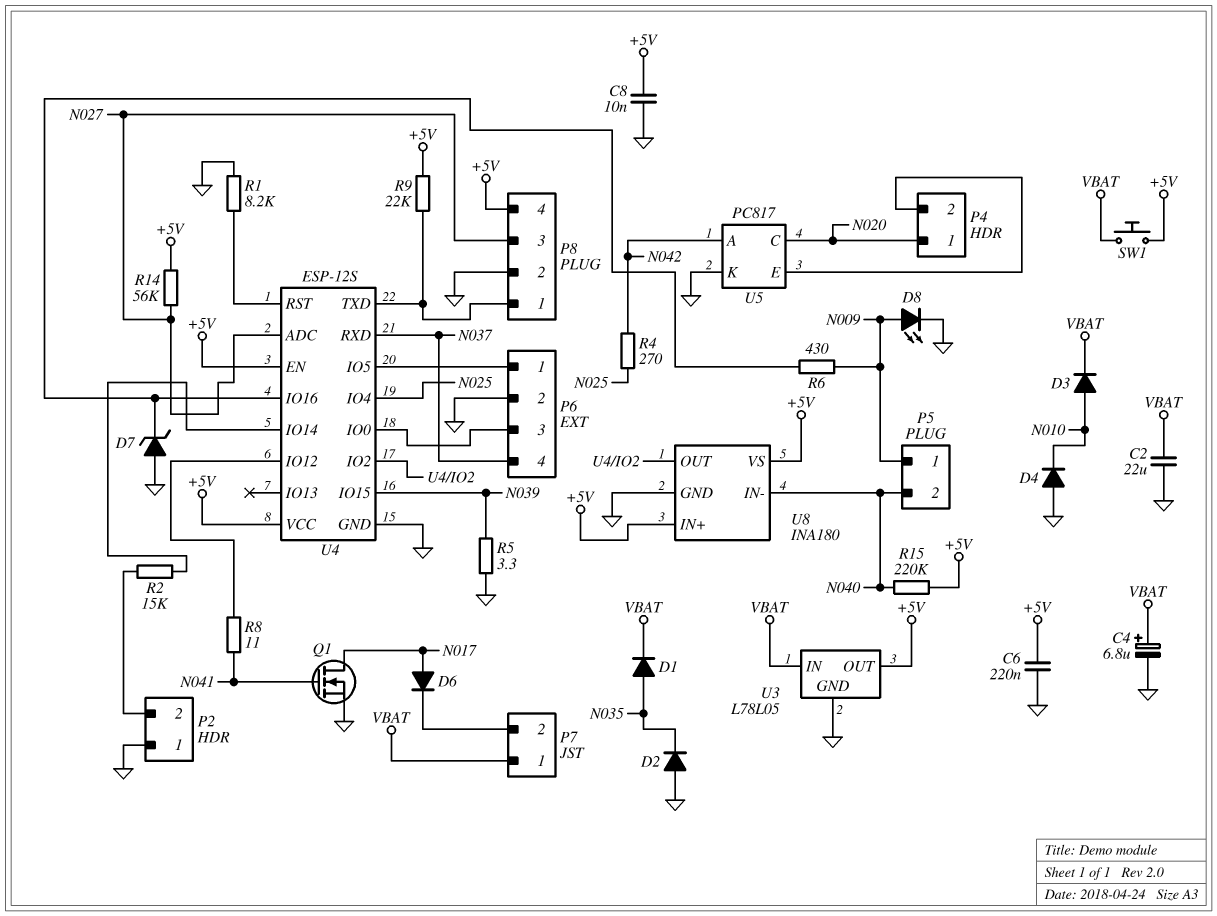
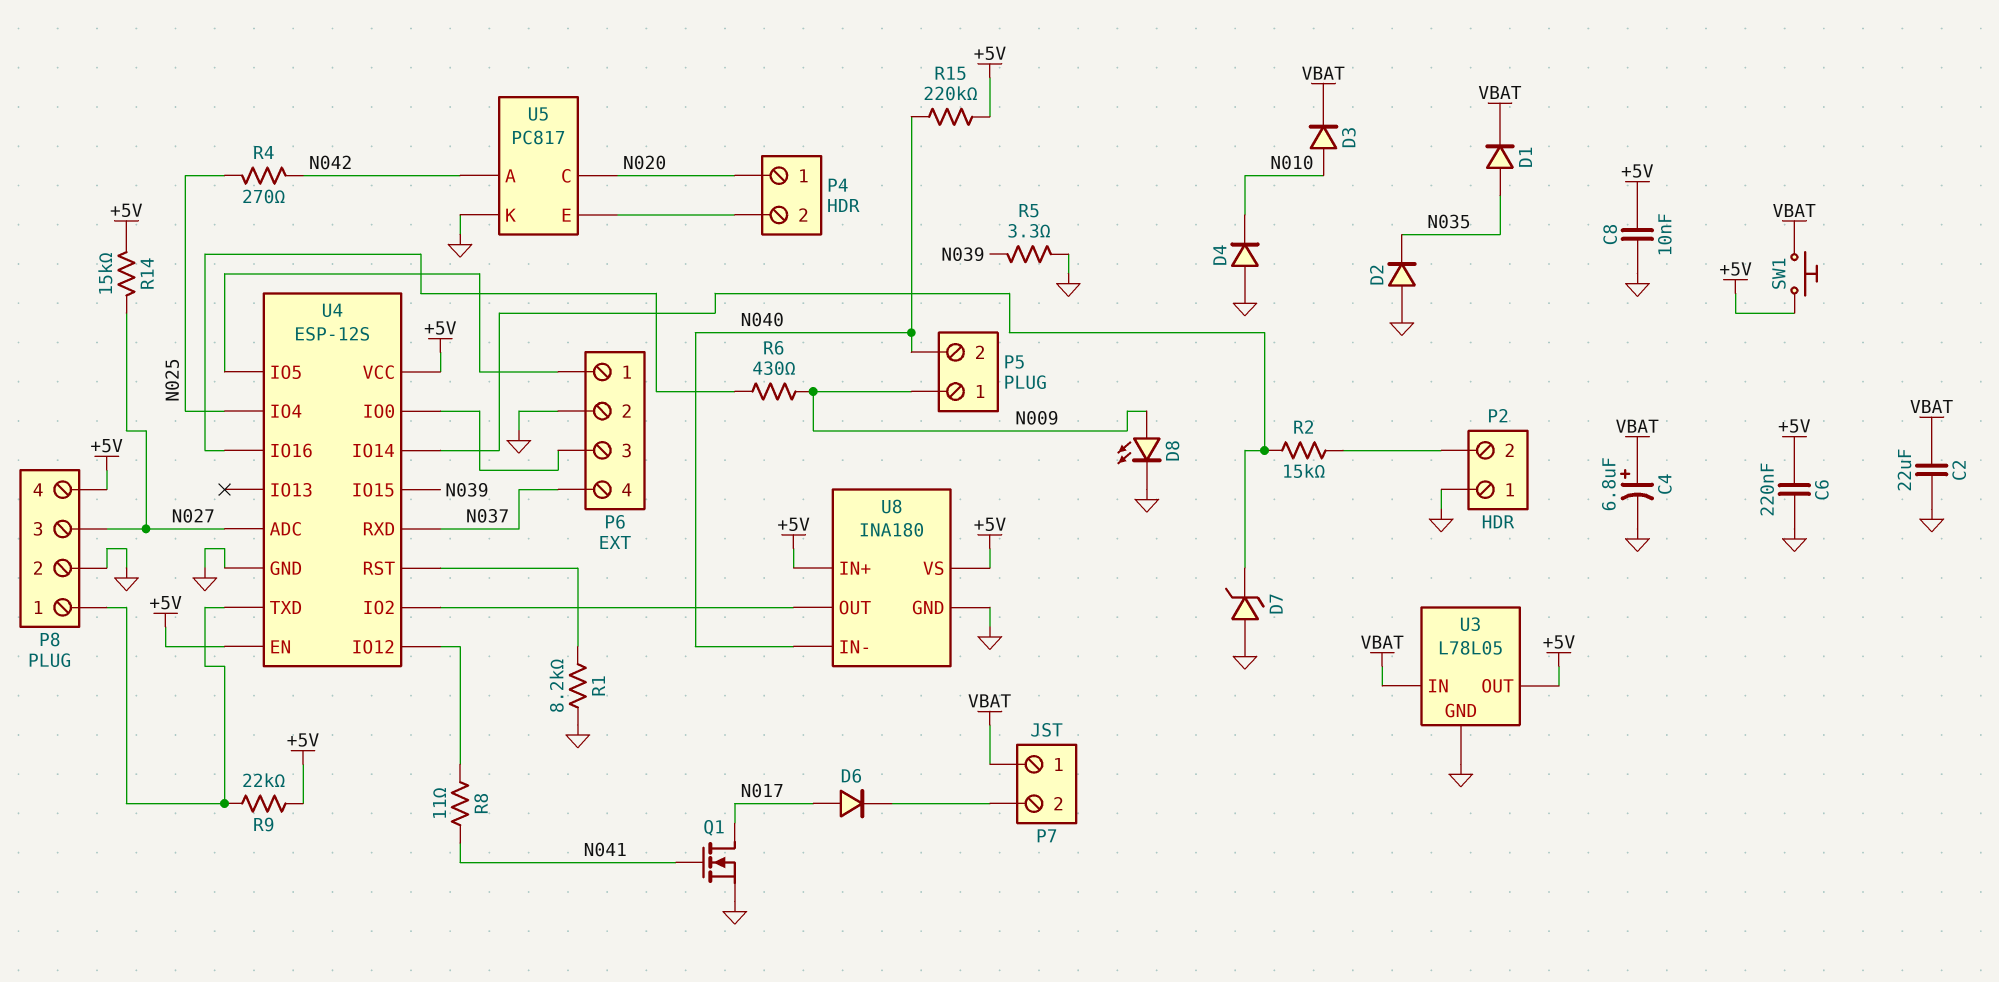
D7: zener (A GND, K U4/IO16) -> zener (A GND, K U4/IO14)
R14: 56k (+5V, N027) -> 15k (+5V, N027)

